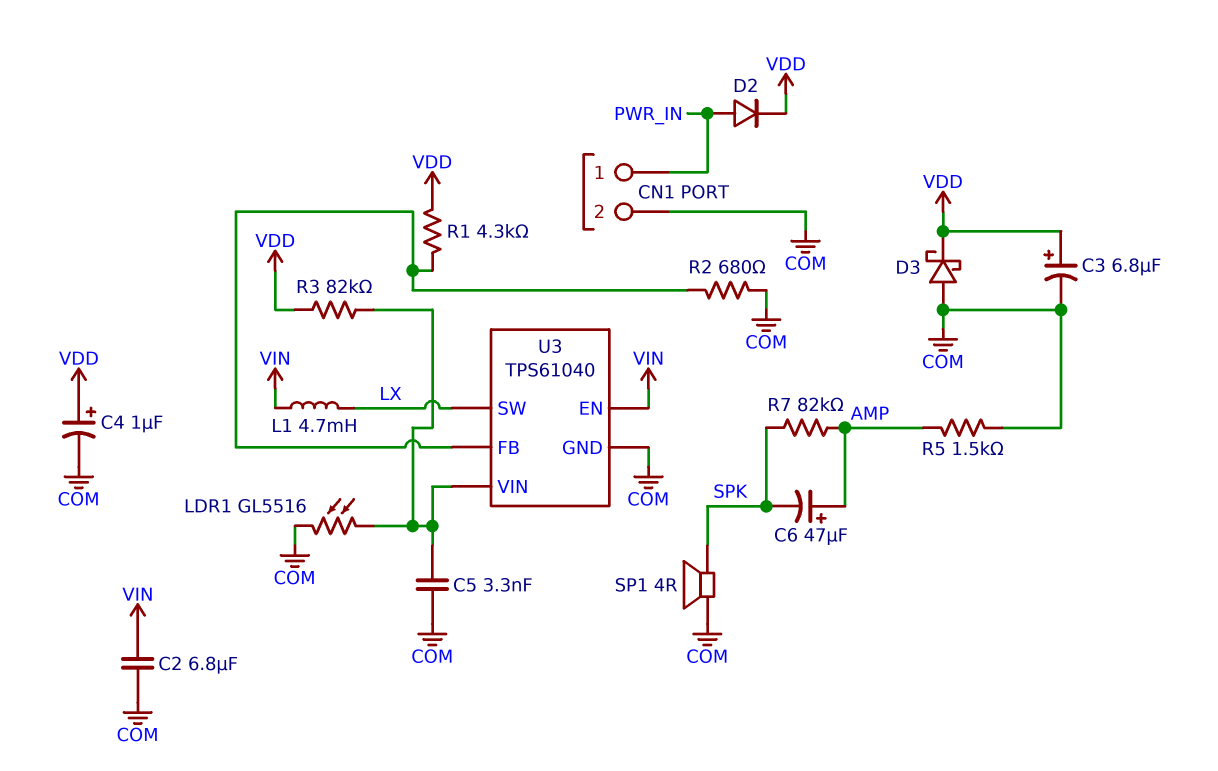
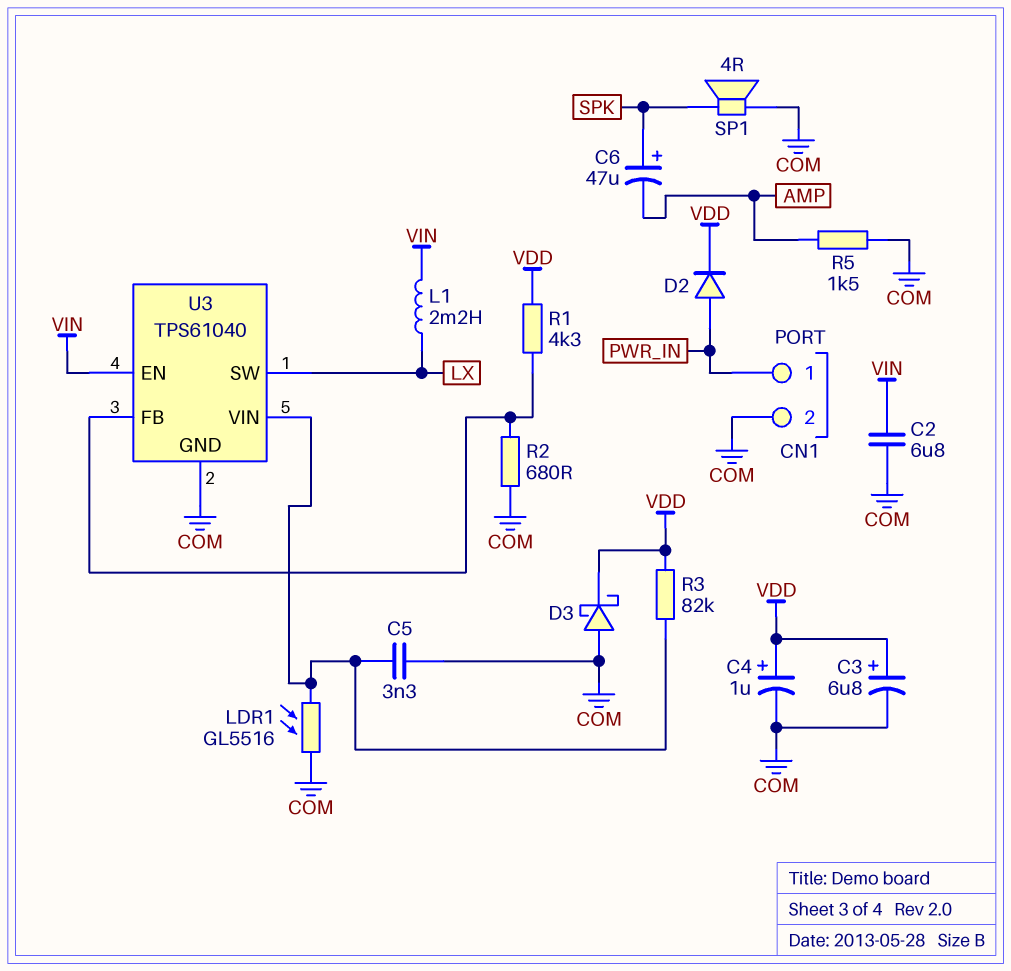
C6: 47uF (plus AMP, minus SPK) -> 47uF (plus SPK, minus AMP)
L1: 4.7mH (LX, VIN) -> 2.2mH (LX, VIN)
R7: 82k (AMP, SPK) -> none

